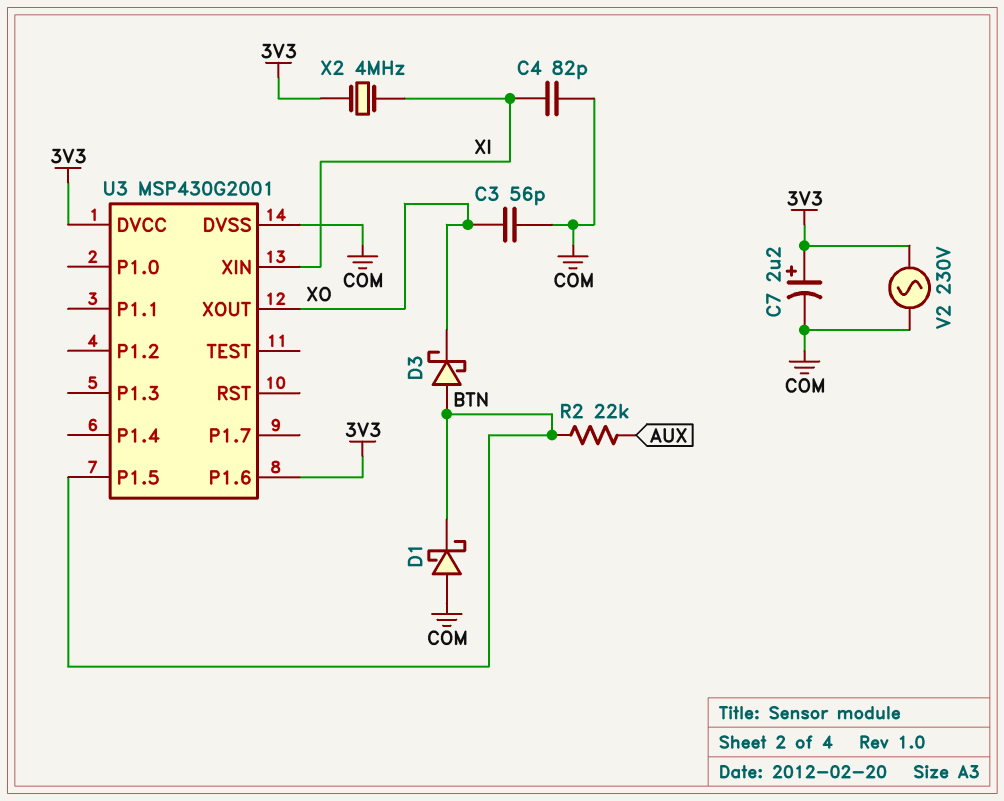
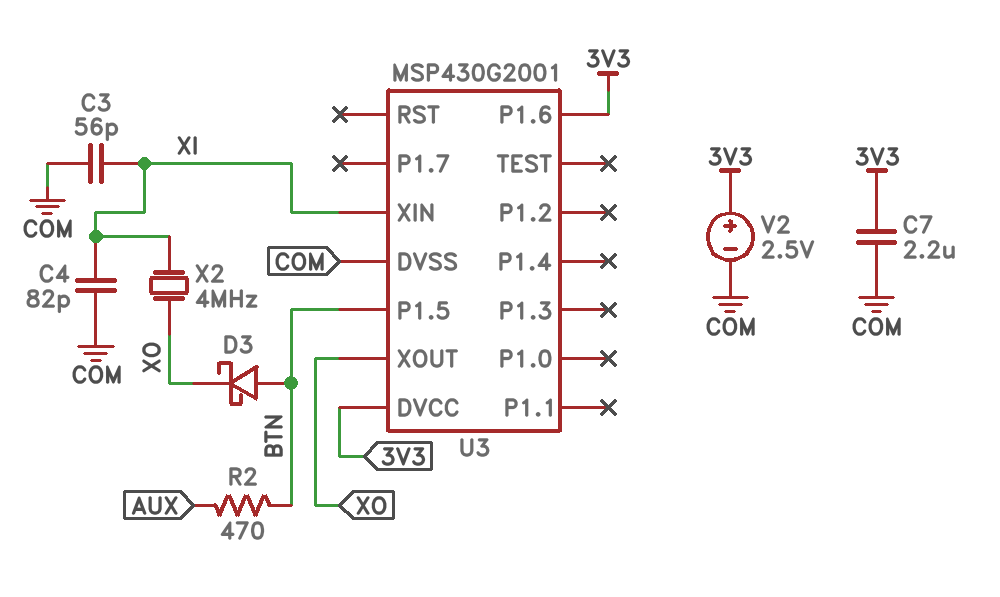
C3: 56pF (COM, XO) -> 56pF (COM, XI)
C7: 2.2uF (plus 3V3, minus COM) -> 2.2uF (3V3, COM)
D1: schottky (A COM, K BTN) -> none
R2: 22k (AUX, BTN) -> 470 (AUX, BTN)
V2: AC 230V (3V3, COM) -> 2.5V (plus 3V3, minus COM)
X2: 4MHz (3V3, XI) -> 4MHz (XI, XO)

